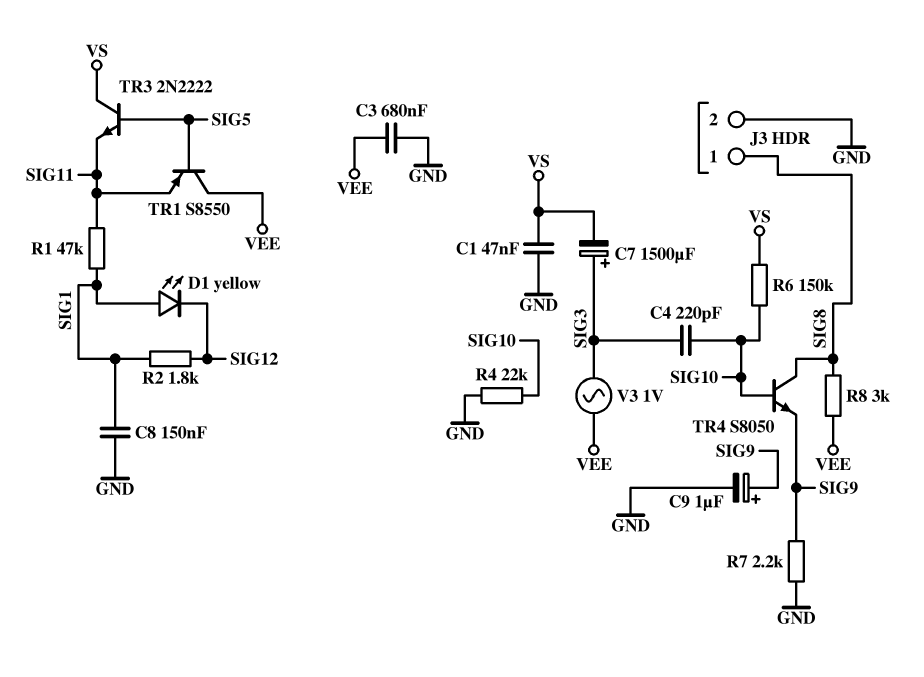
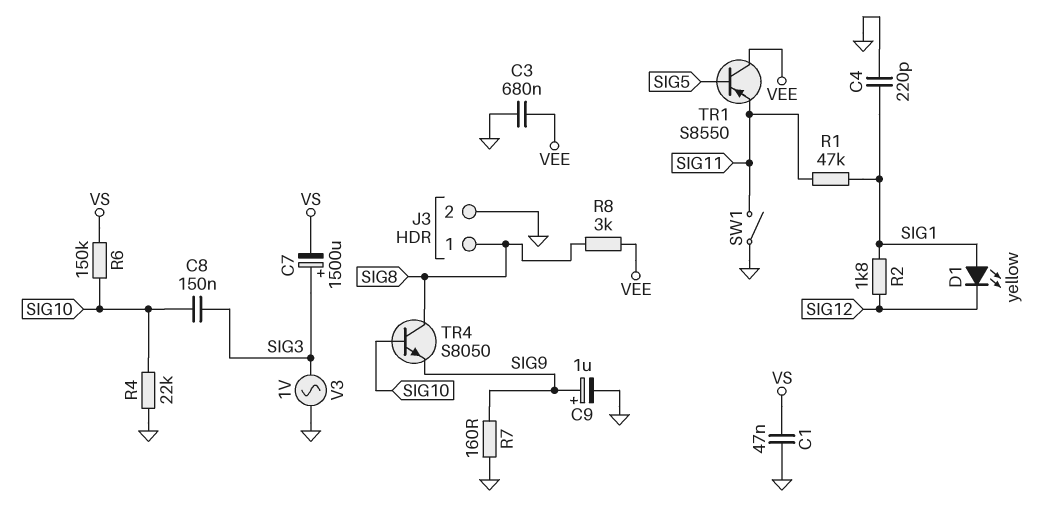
C4: 220pF (SIG3, SIG10) -> 220pF (GND, SIG1)
C8: 150nF (GND, SIG1) -> 150nF (SIG3, SIG10)
R7: 2.2k (GND, SIG9) -> 160 (GND, SIG9)
SW1: none -> switch (GND, SIG11)
TR3: NPN 2N2222 (B SIG5, C VS, E SIG11) -> none
V3: AC 1V (SIG3, VEE) -> AC 1V (GND, SIG3)

